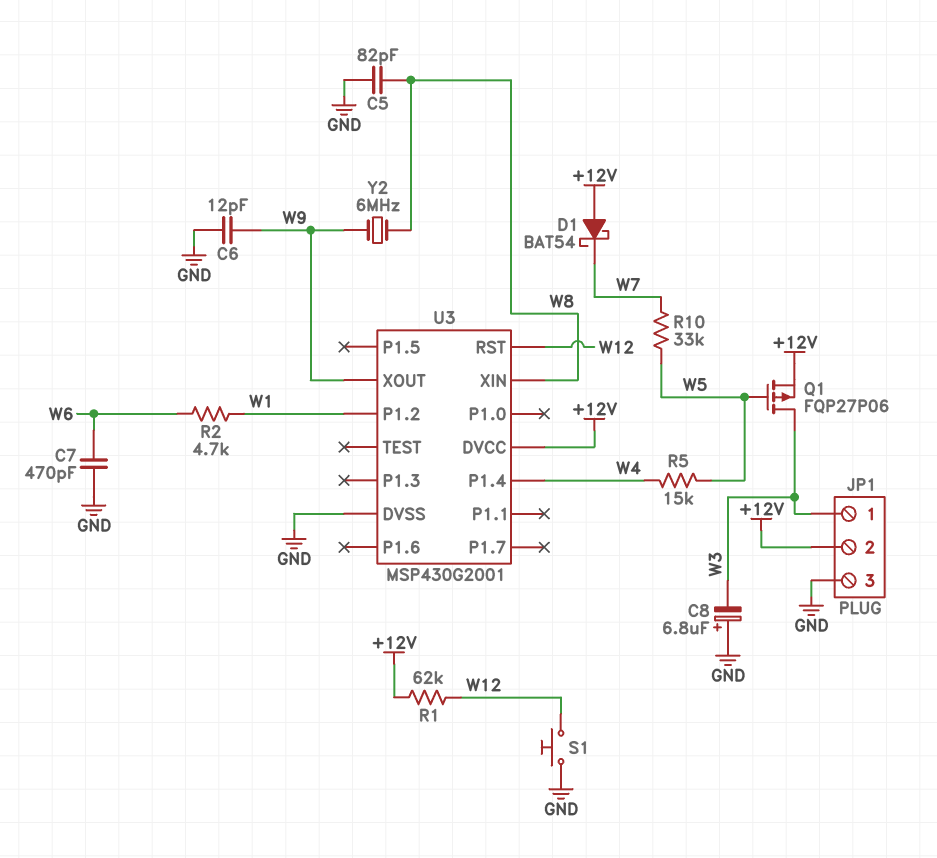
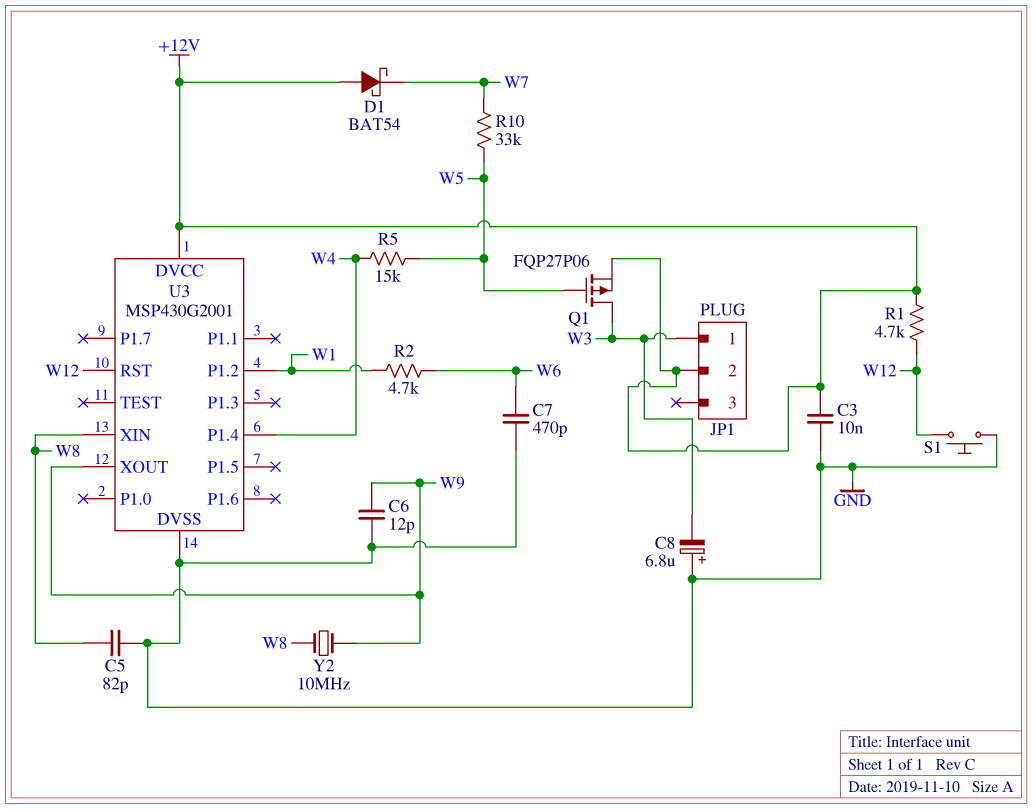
C3: none -> 10nF (+12V, GND)
JP1 pin 3: GND -> none
R1: 62k (+12V, W12) -> 4.7k (+12V, W12)
Y2: 6MHz (W8, W9) -> 10MHz (W8, W9)

